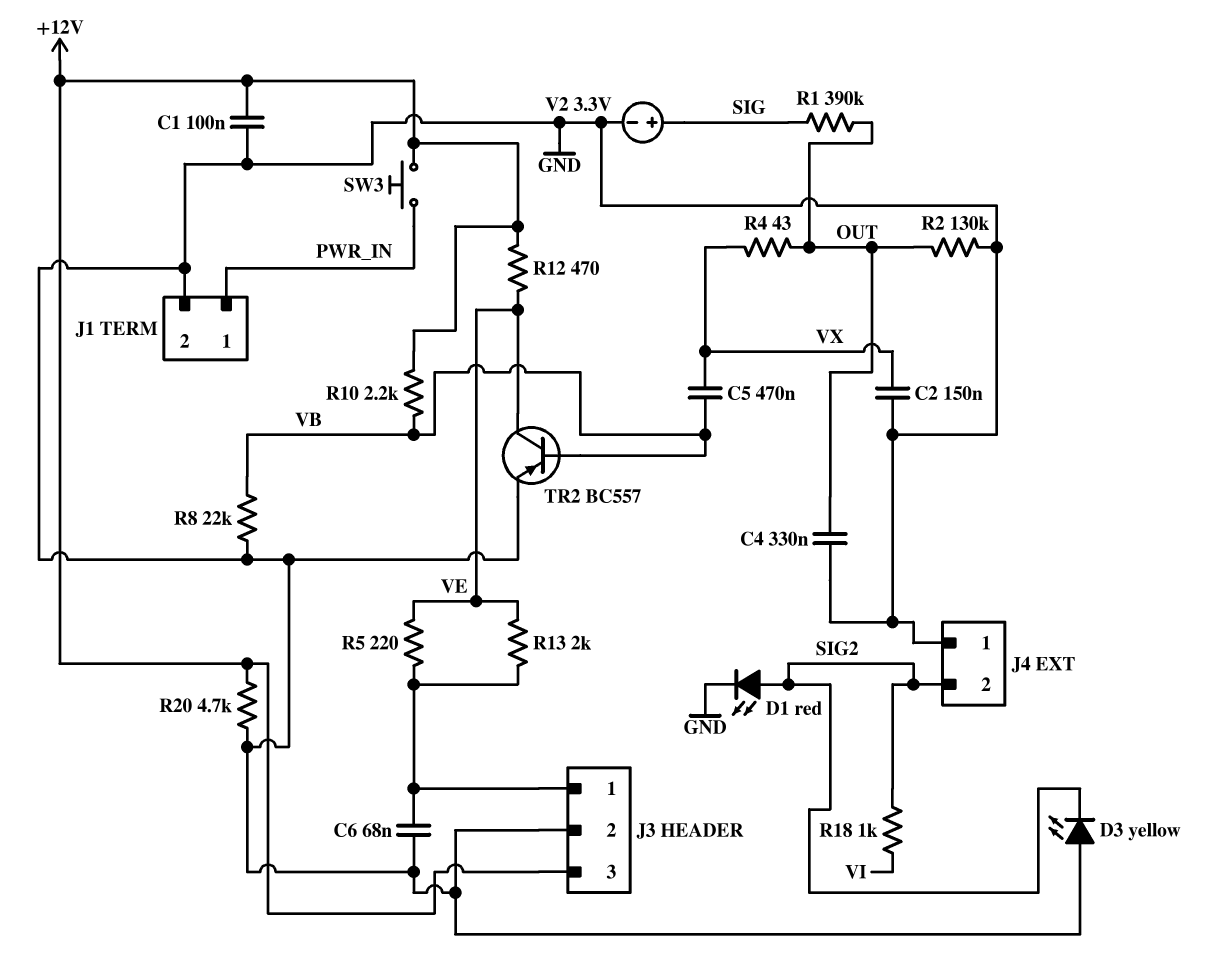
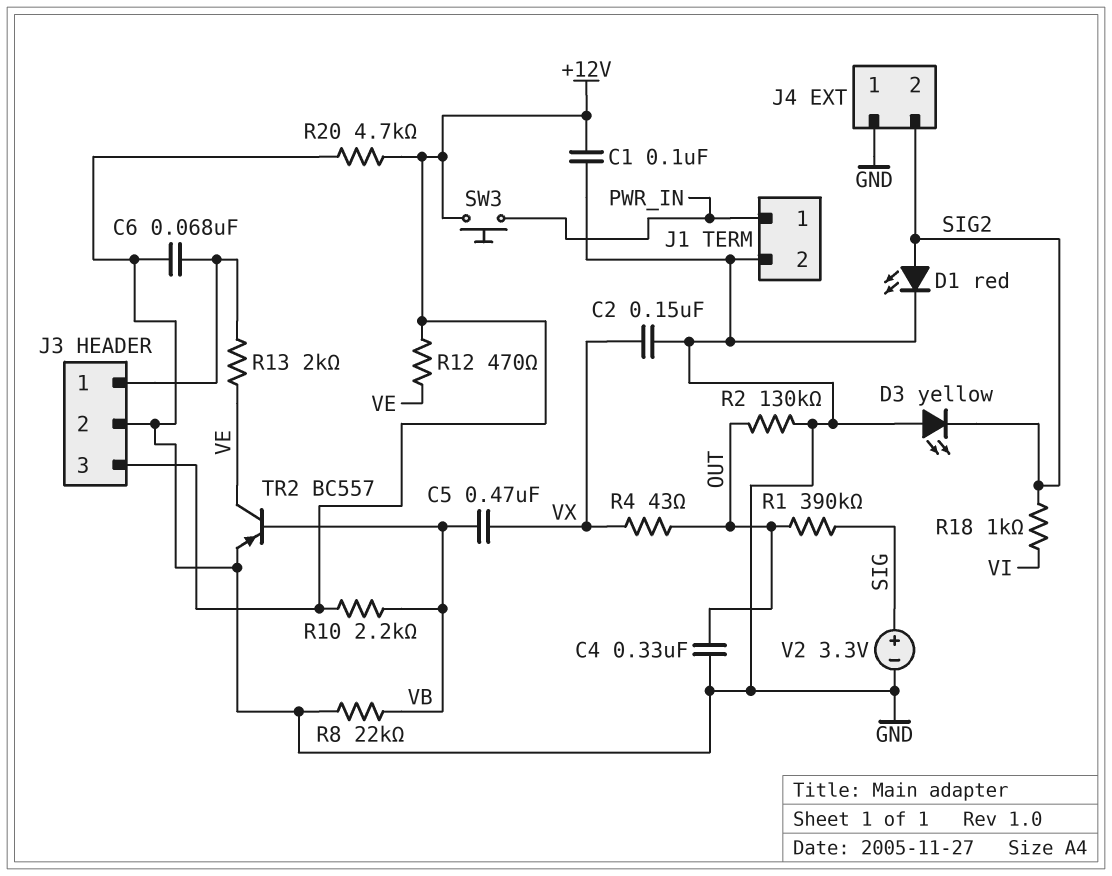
R5: 220 (J3/1, VE) -> none

